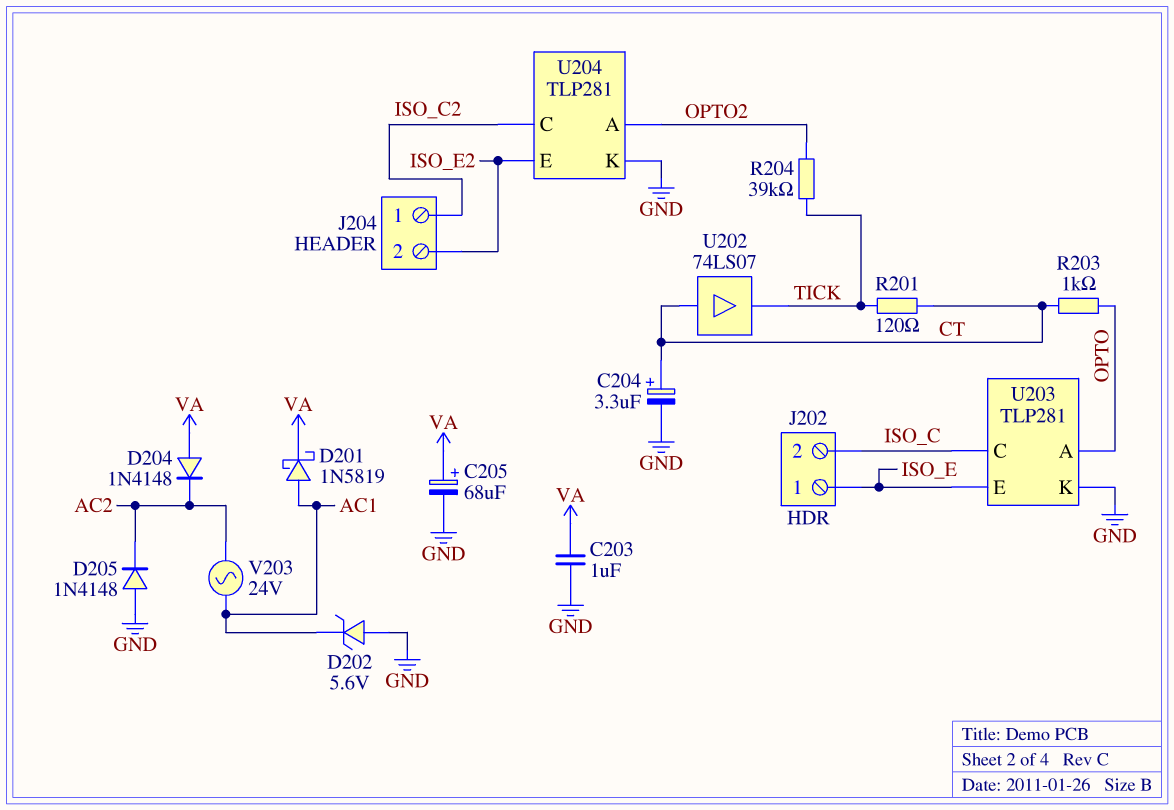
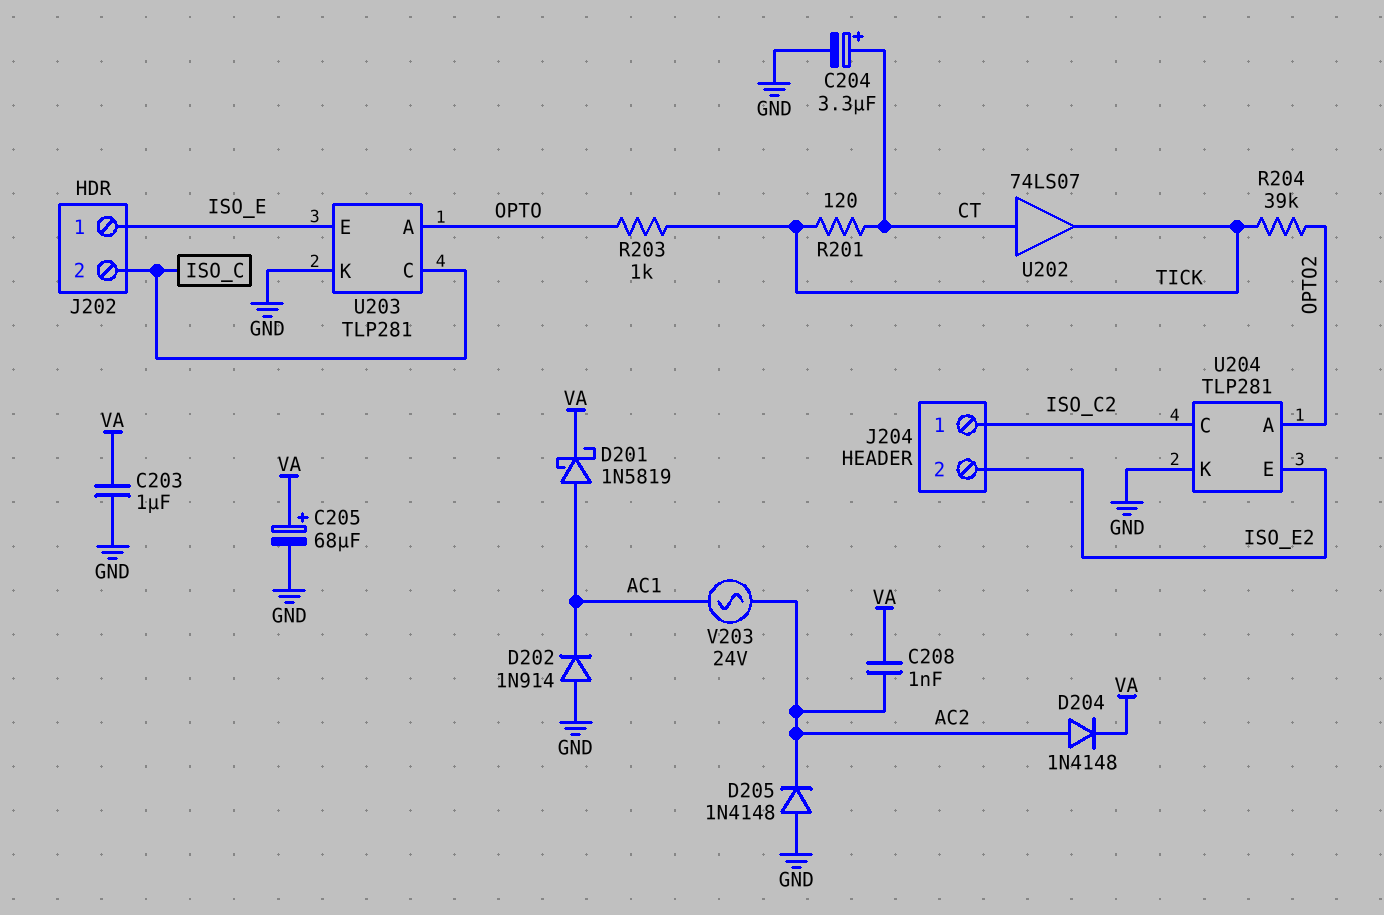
C208: none -> 1nF (AC2, VA)
D202: zener 5.6V (A GND, K AC1) -> diode 1N914 (A GND, K AC1)
D204: diode 1N4148 (A VA, K AC2) -> diode 1N4148 (A AC2, K VA)
R203: 1k (CT, OPTO) -> 1k (OPTO, TICK)

